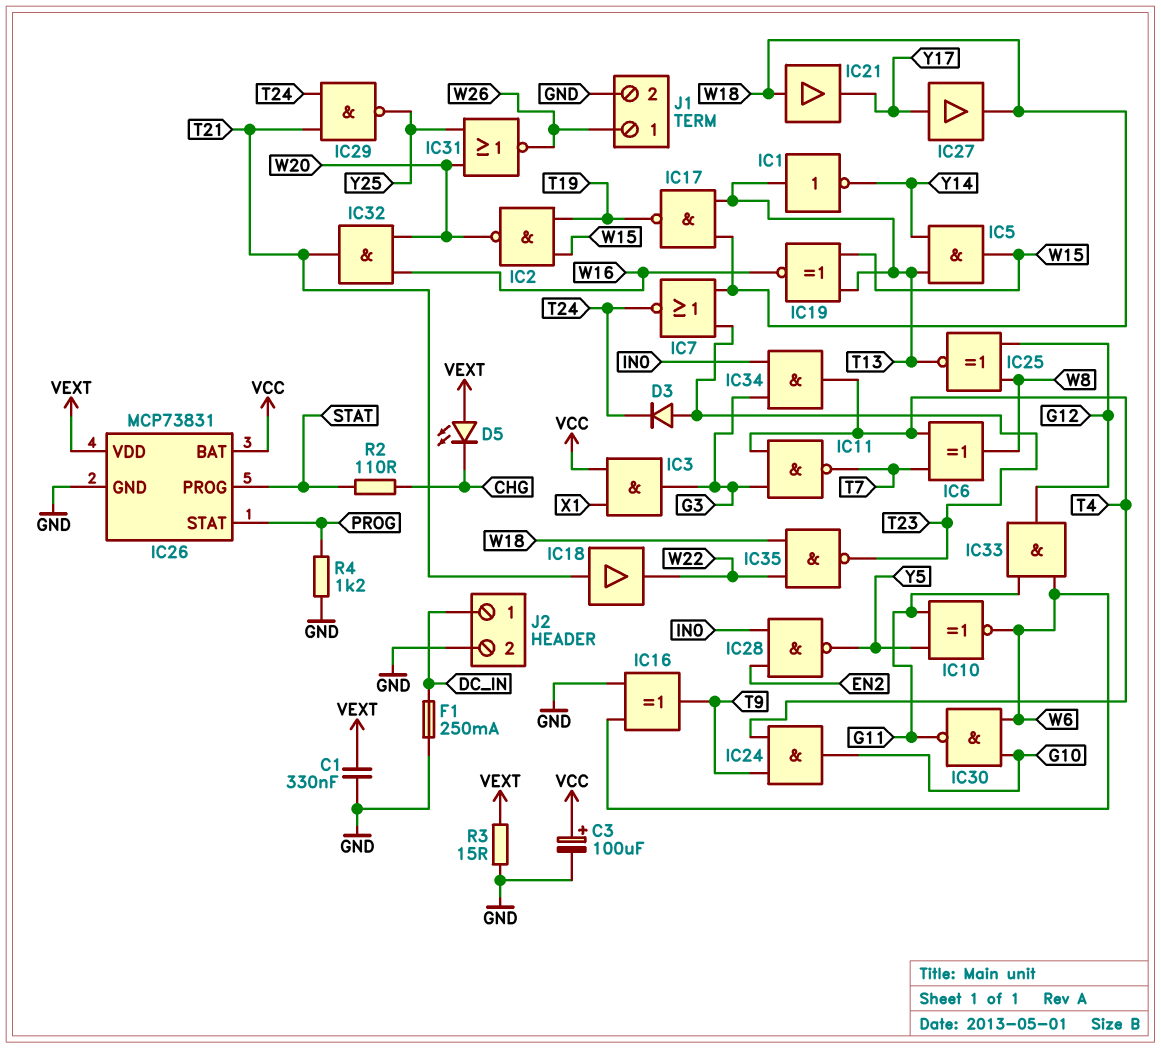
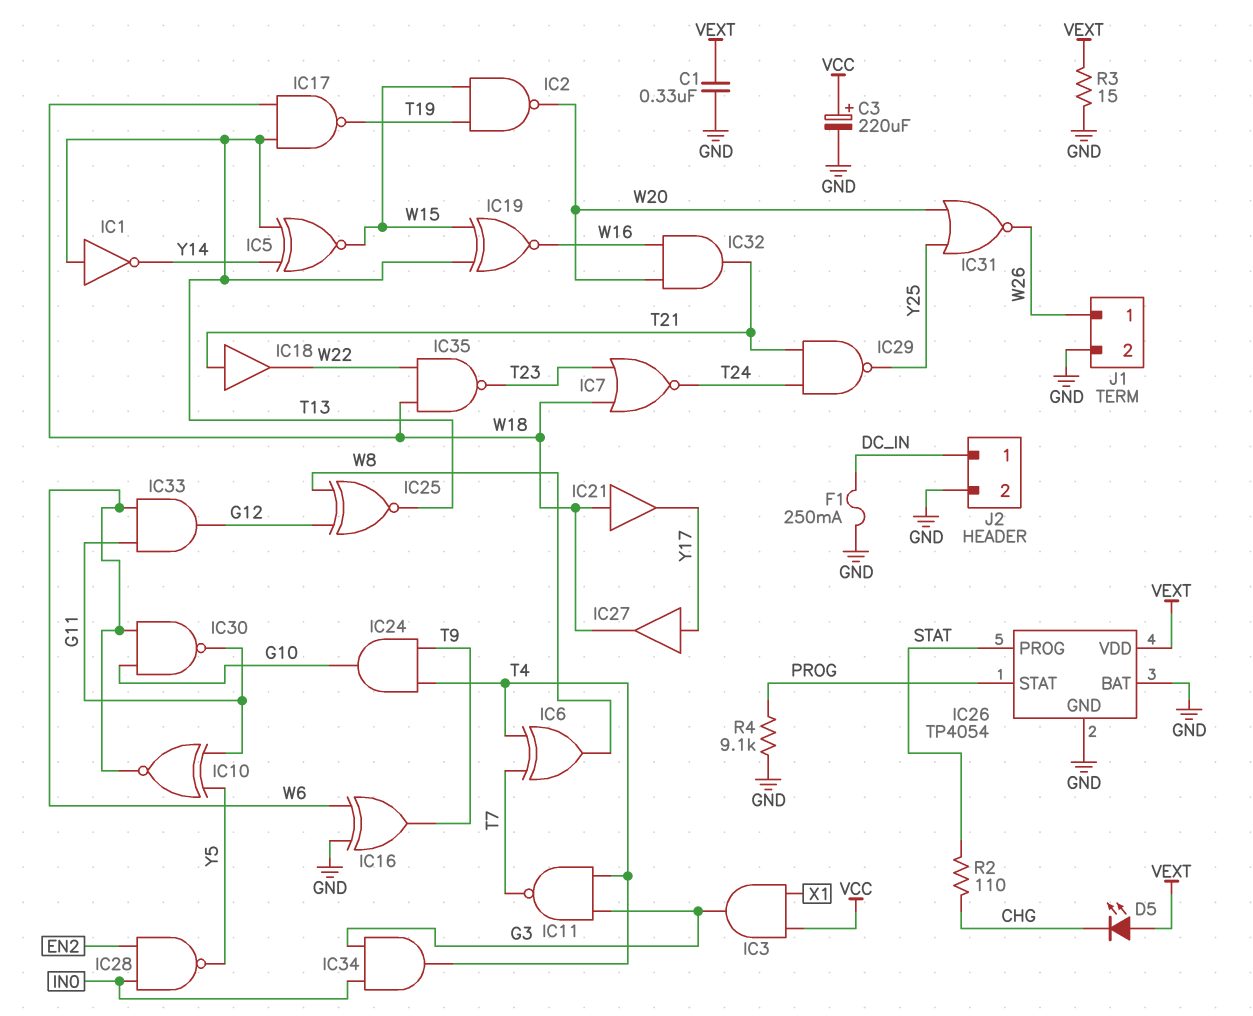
C3: 100uF (plus VCC, minus GND) -> 220uF (plus VCC, minus GND)
D3: diode (A T23, K T24) -> none
IC5: AND (in T13, in Y14, out W15) -> XNOR (in T13, in Y14, out W15)
IC26: MCP73831 -> TP4054
IC26 pin BAT: VCC -> GND
R4: 1.2k (GND, PROG) -> 9.1k (GND, PROG)

